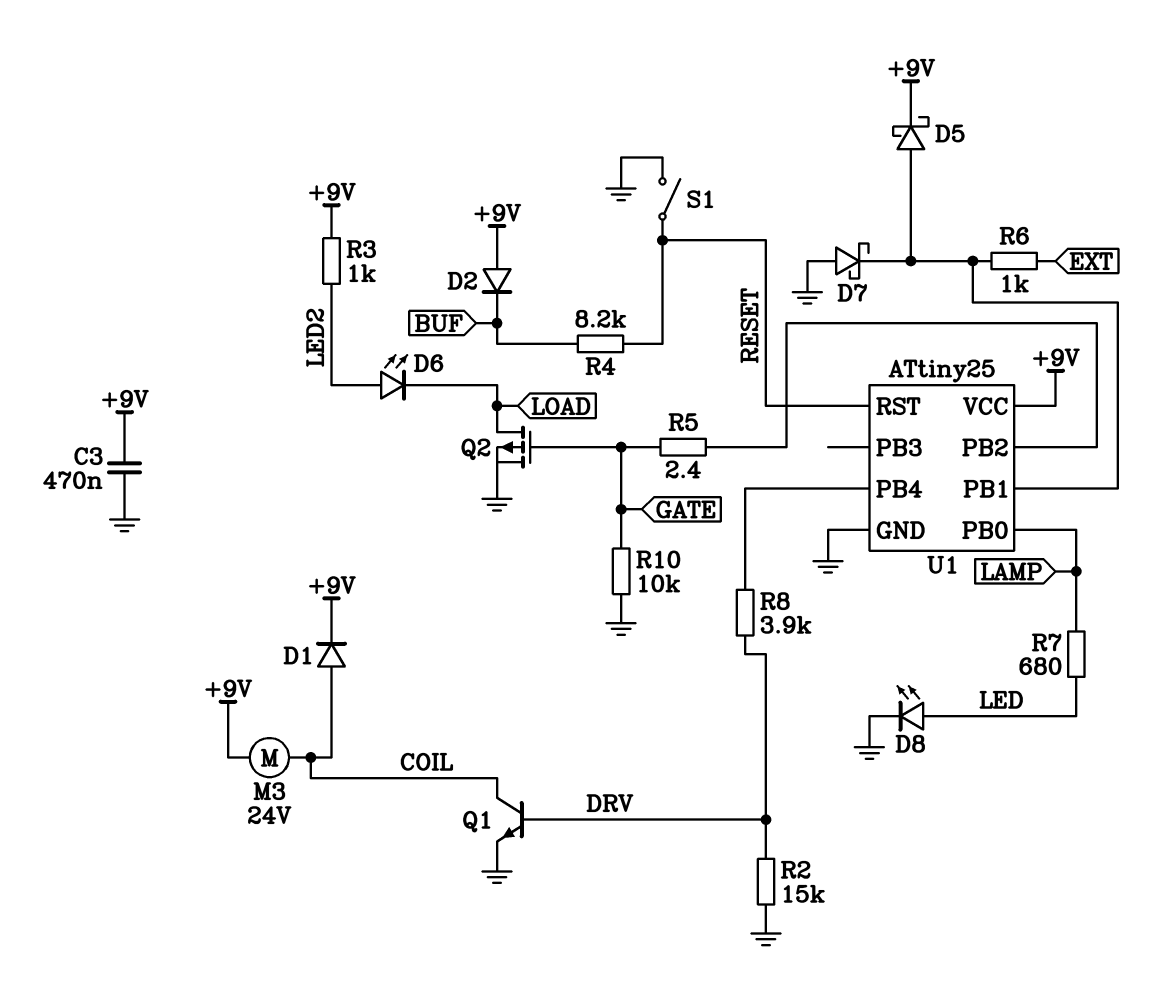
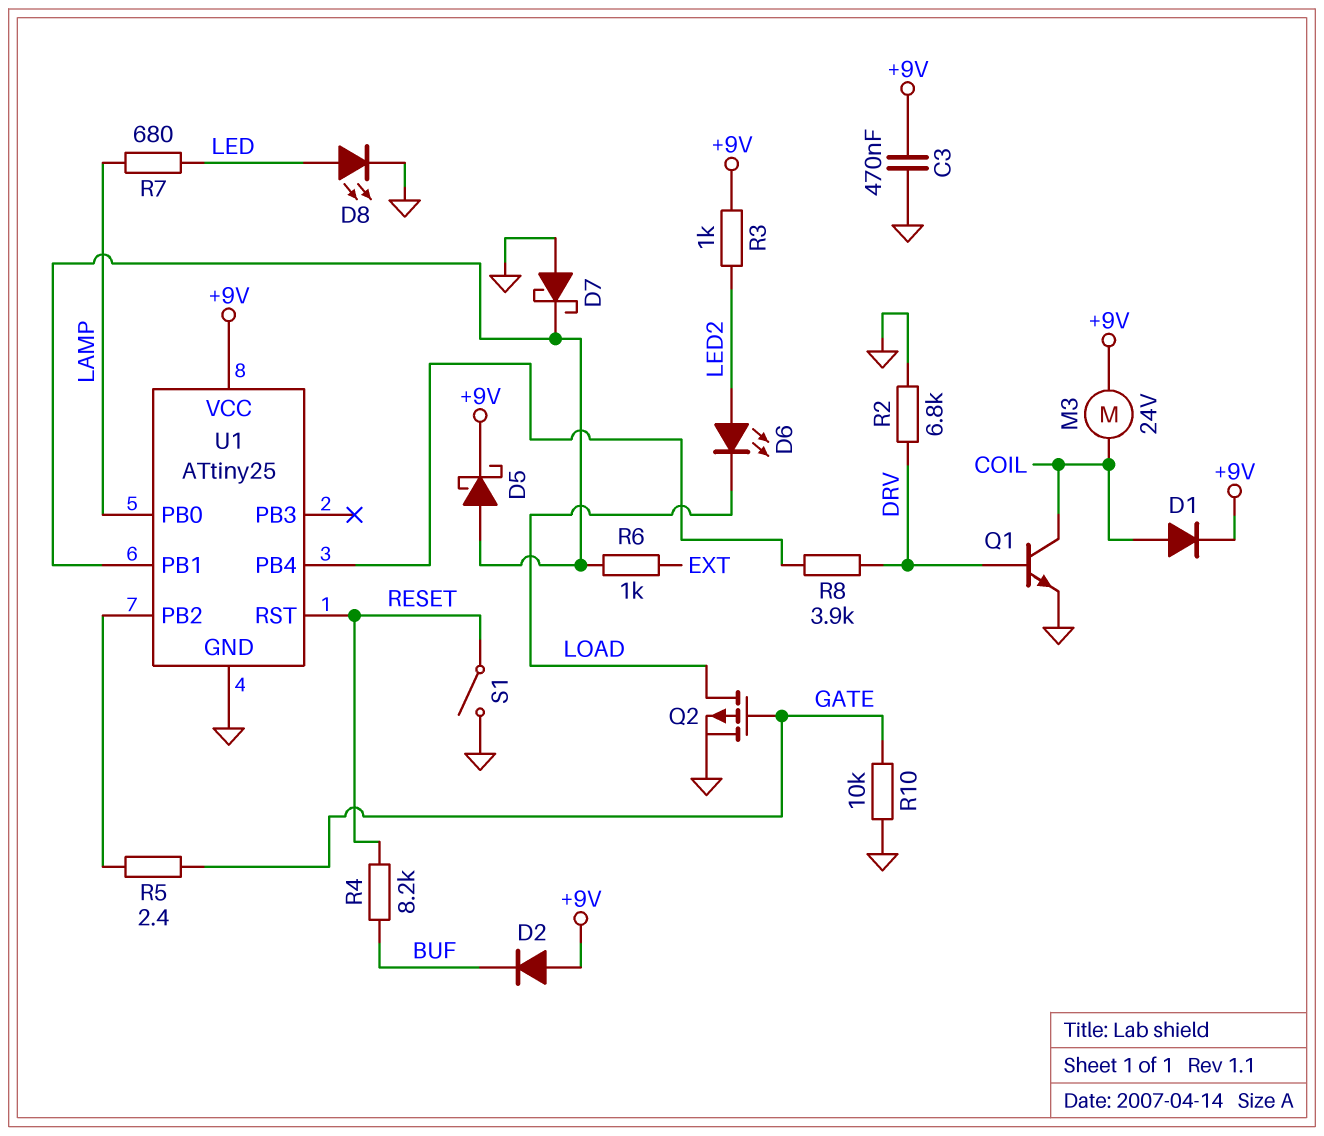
R2: 15k (DRV, GND) -> 6.8k (DRV, GND)

